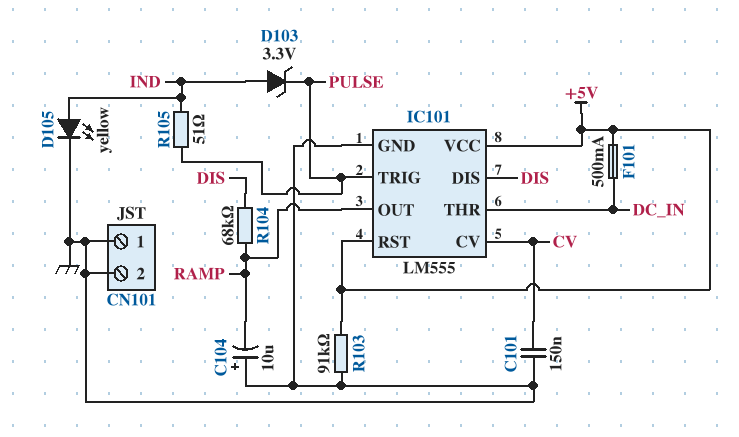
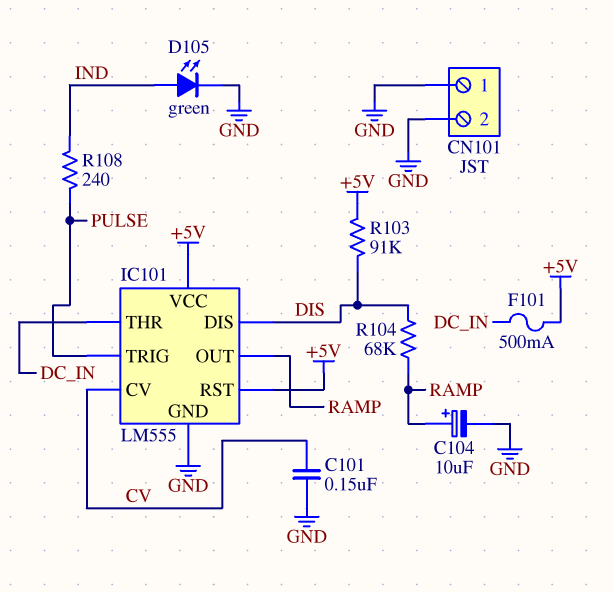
C104: 10uF (plus GND, minus RAMP) -> 10uF (plus RAMP, minus GND)
D103: zener 3.3V (A IND, K PULSE) -> none
D105: LED yellow (A IND, K GND) -> LED green (A IND, K GND)
R103: 91k (+5V, GND) -> 91k (+5V, DIS)
R105: 51 (IND, PULSE) -> none
R108: none -> 240 (IND, PULSE)

